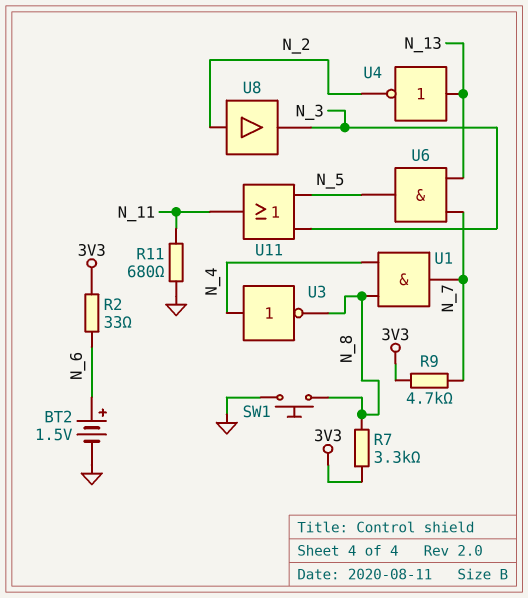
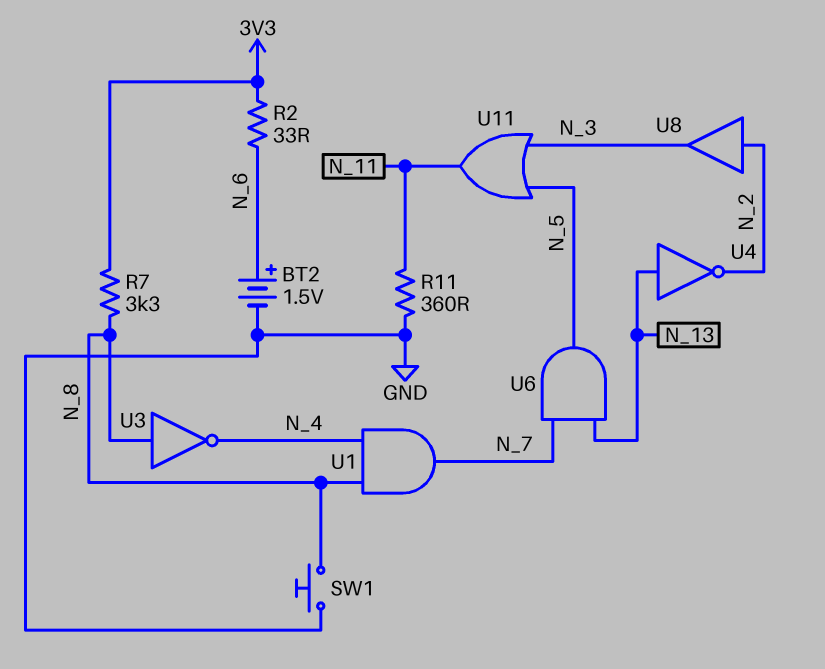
R9: 4.7k (3V3, N_7) -> none
R11: 680 (GND, N_11) -> 360 (GND, N_11)
U3: NOT (in N_4, out N_8) -> NOT (in N_8, out N_4)

